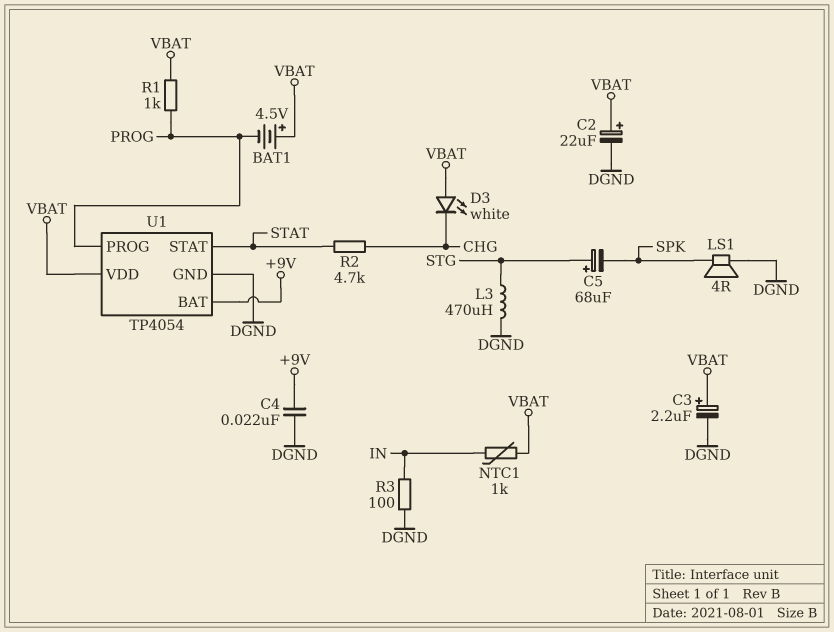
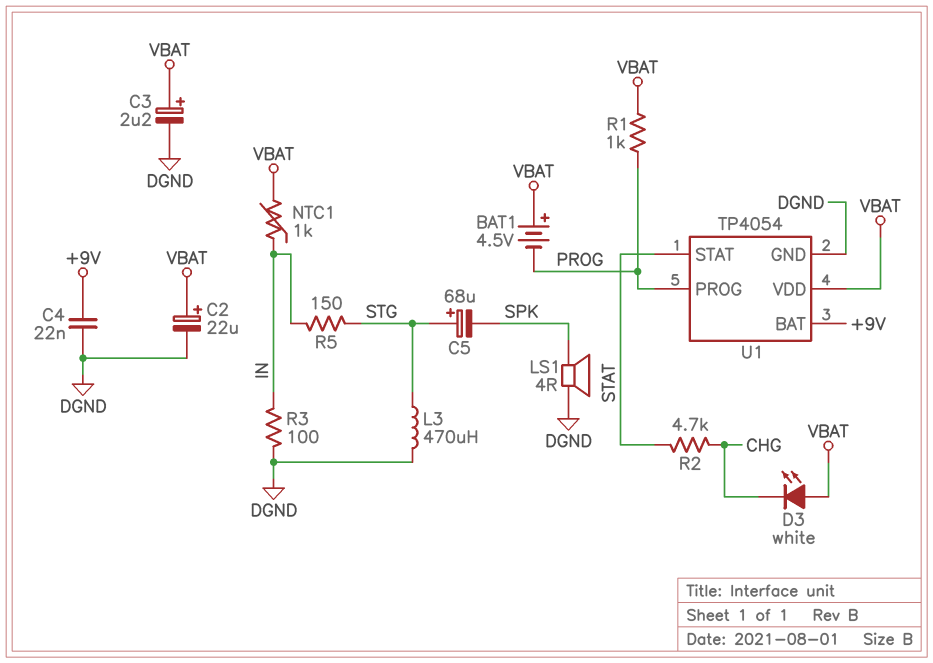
R5: none -> 150 (IN, STG)

